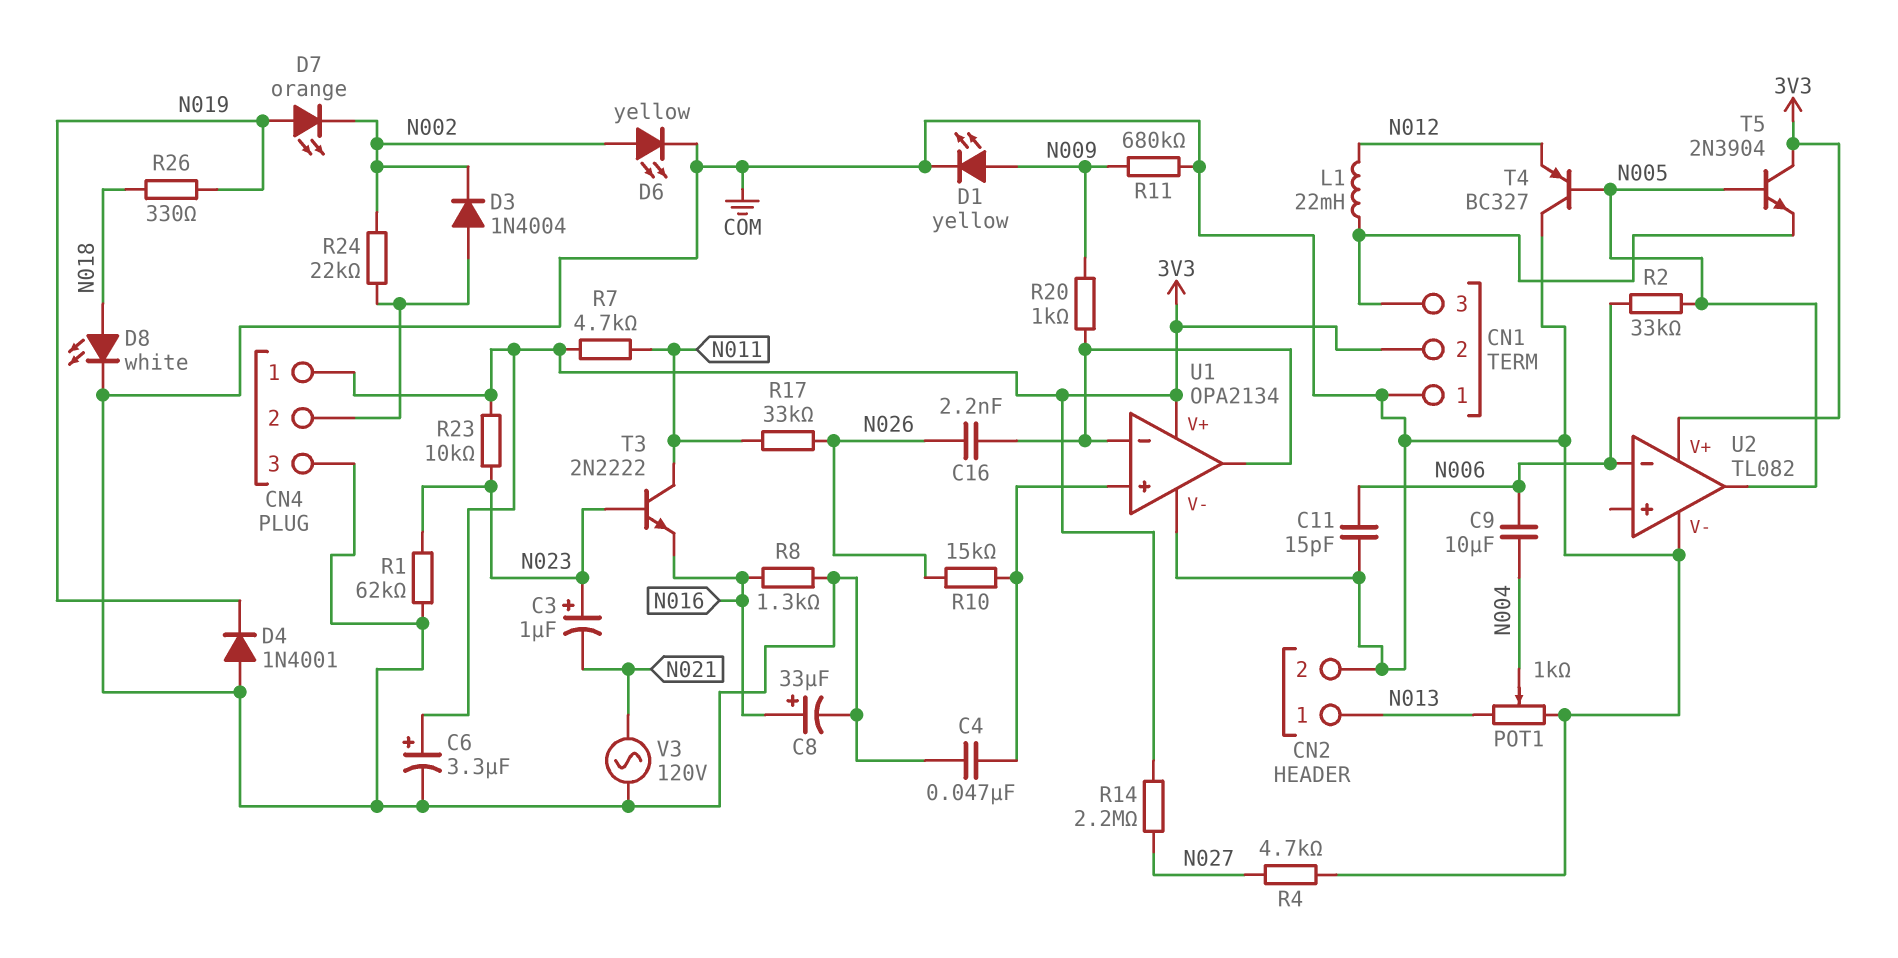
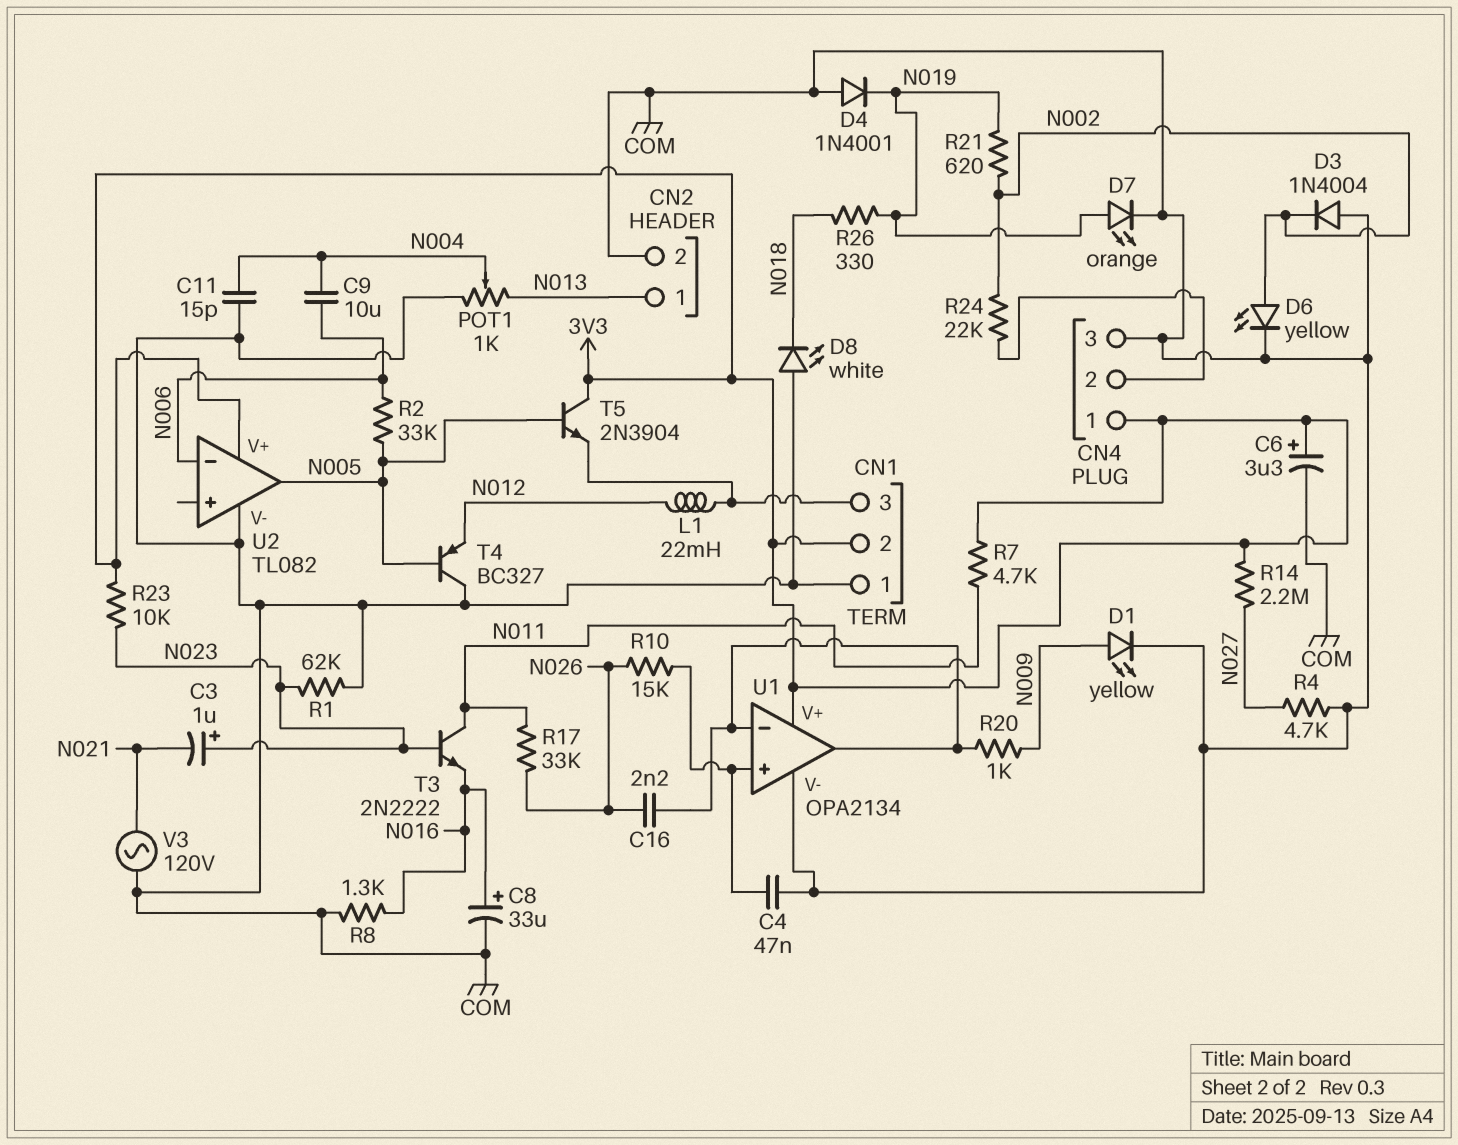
C11: 15pF (COM, N006) -> 15pF (COM, N004)
D3: diode 1N4004 (A CN4/2, K N002) -> diode 1N4004 (A COM, K N002)
D7: LED orange (A N019, K N002) -> LED orange (A N019, K COM)
D8: LED white (A N018, K COM) -> LED white (A COM, K N018)
R11: 680k (COM, N009) -> none
R21: none -> 620 (N002, N019)

